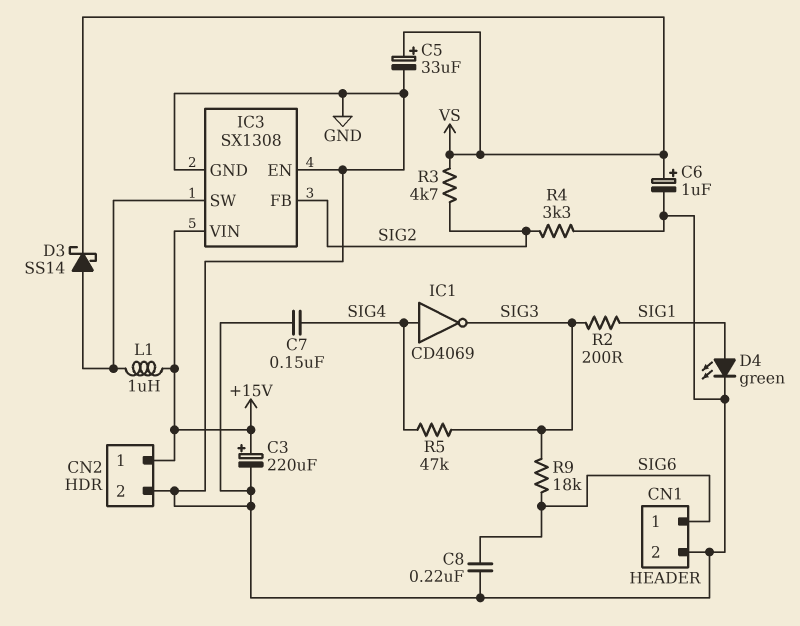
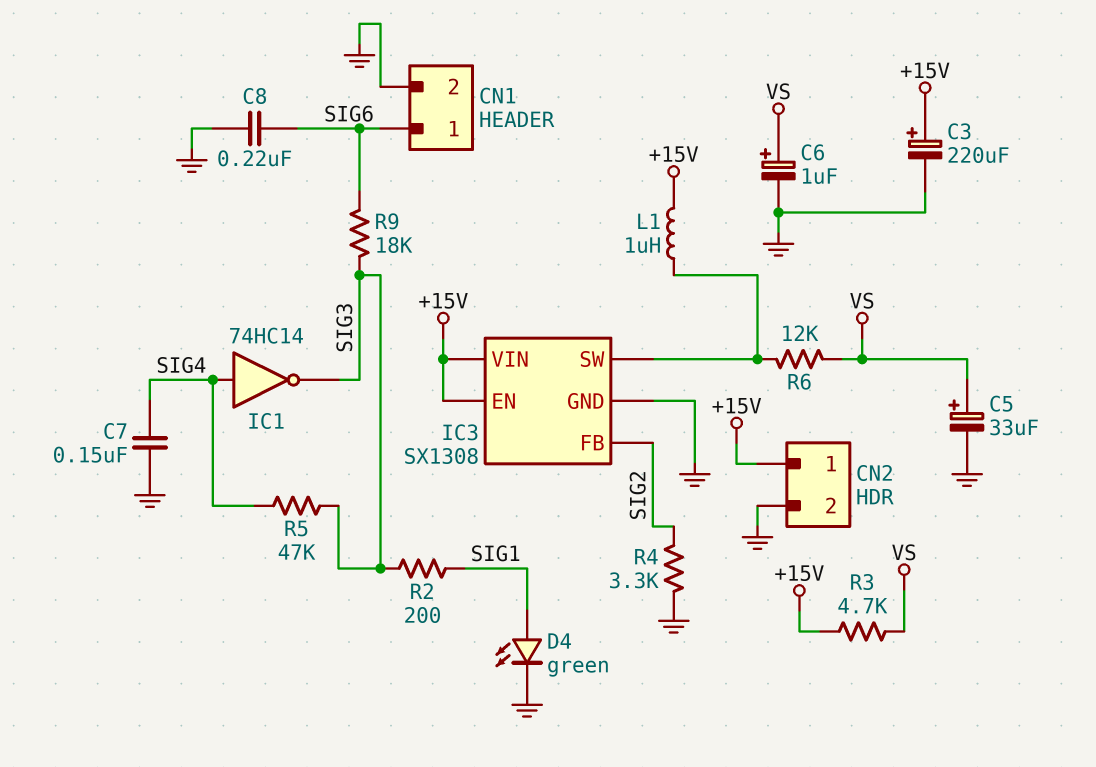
D3: schottky SS14 (A IC3/SW, K VS) -> none
IC1: NOT CD4069 (in SIG4, out SIG3) -> NOT 74HC14 (in SIG4, out SIG3)
IC3 pin EN: GND -> +15V
R3: 4.7k (SIG2, VS) -> 4.7k (+15V, VS)
R6: none -> 12k (IC3/SW, VS)

